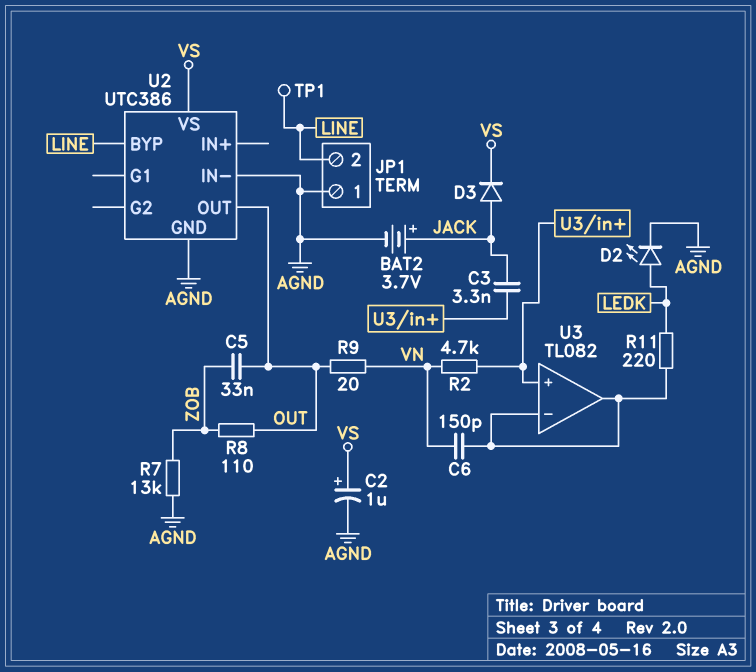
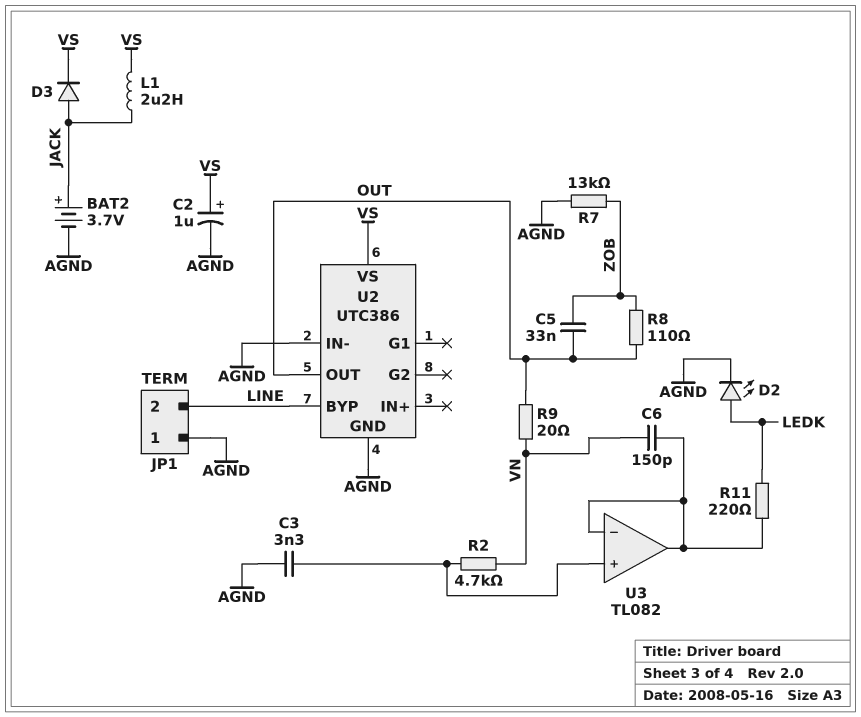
C3: 3.3nF (JACK, U3/in+) -> 3.3nF (AGND, U3/in+)
L1: none -> 2.2uH (JACK, VS)
TP1: test point (LINE) -> none

